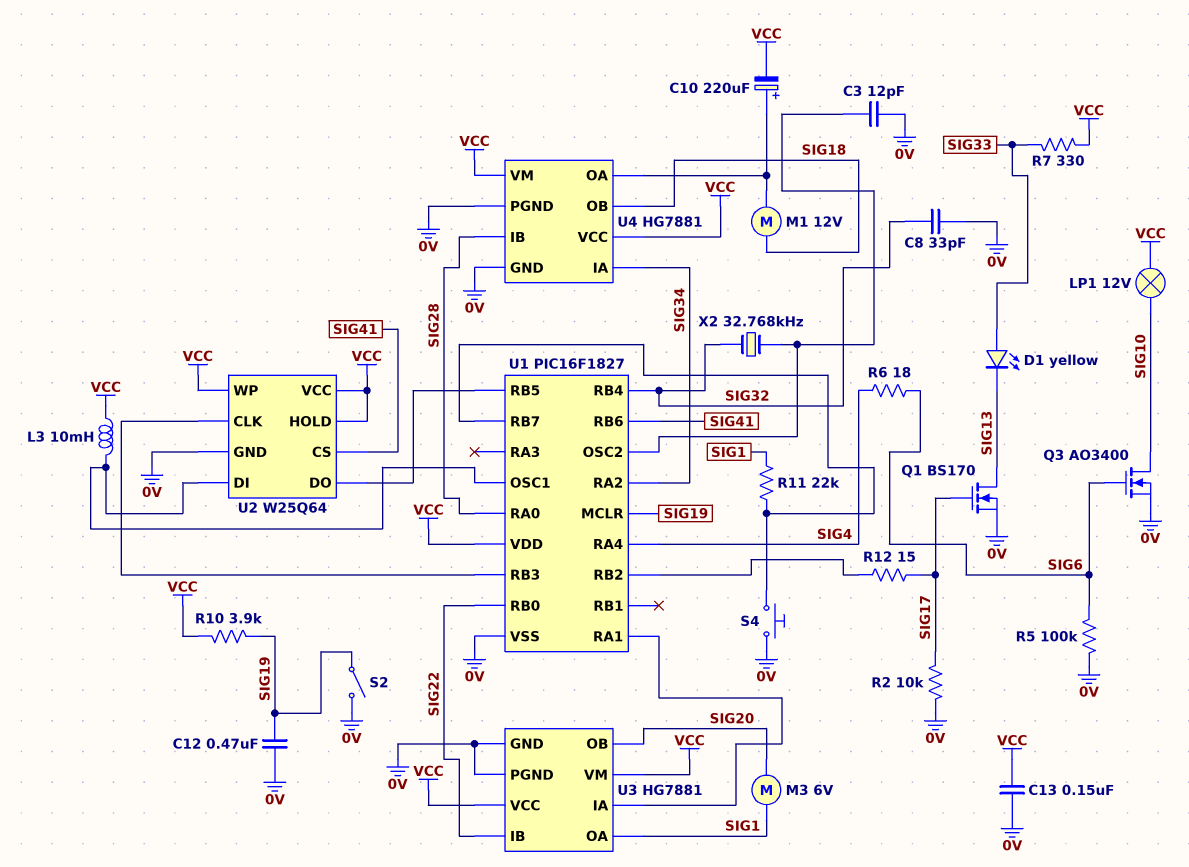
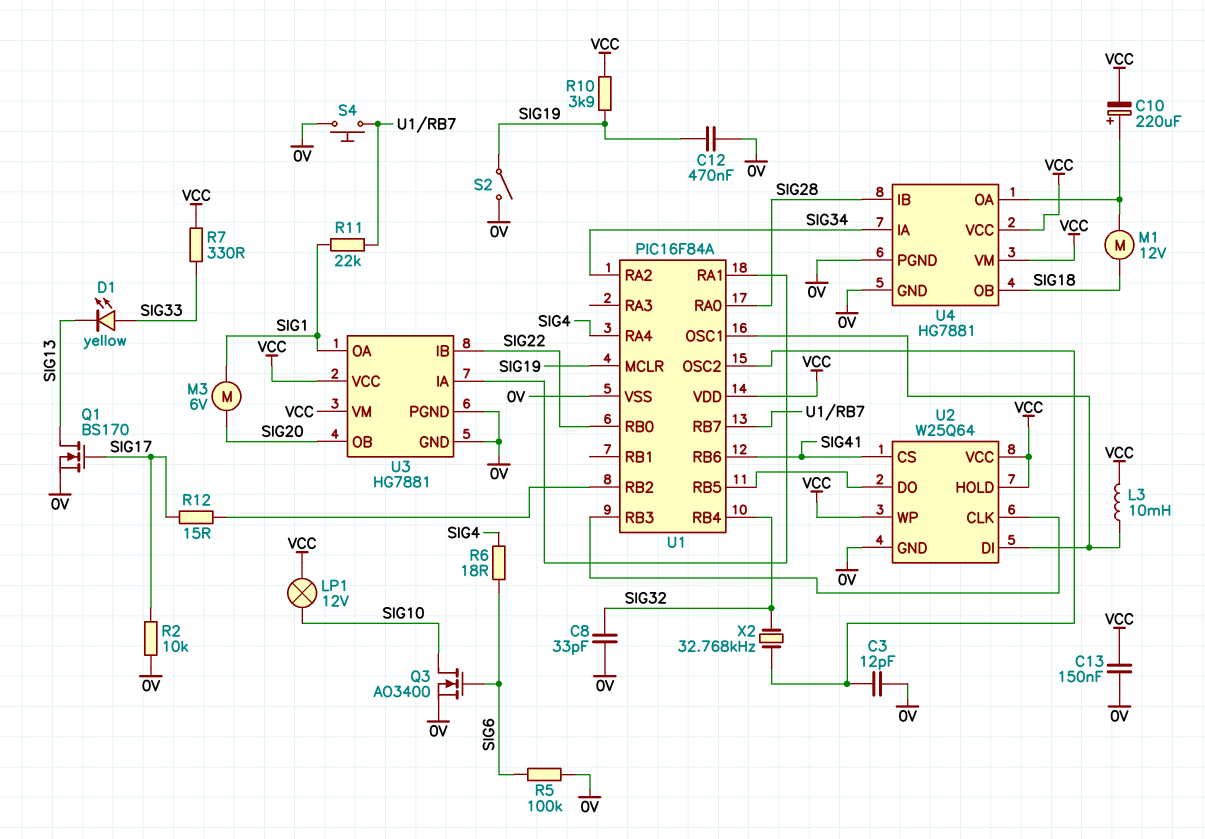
U1: PIC16F1827 -> PIC16F84A

